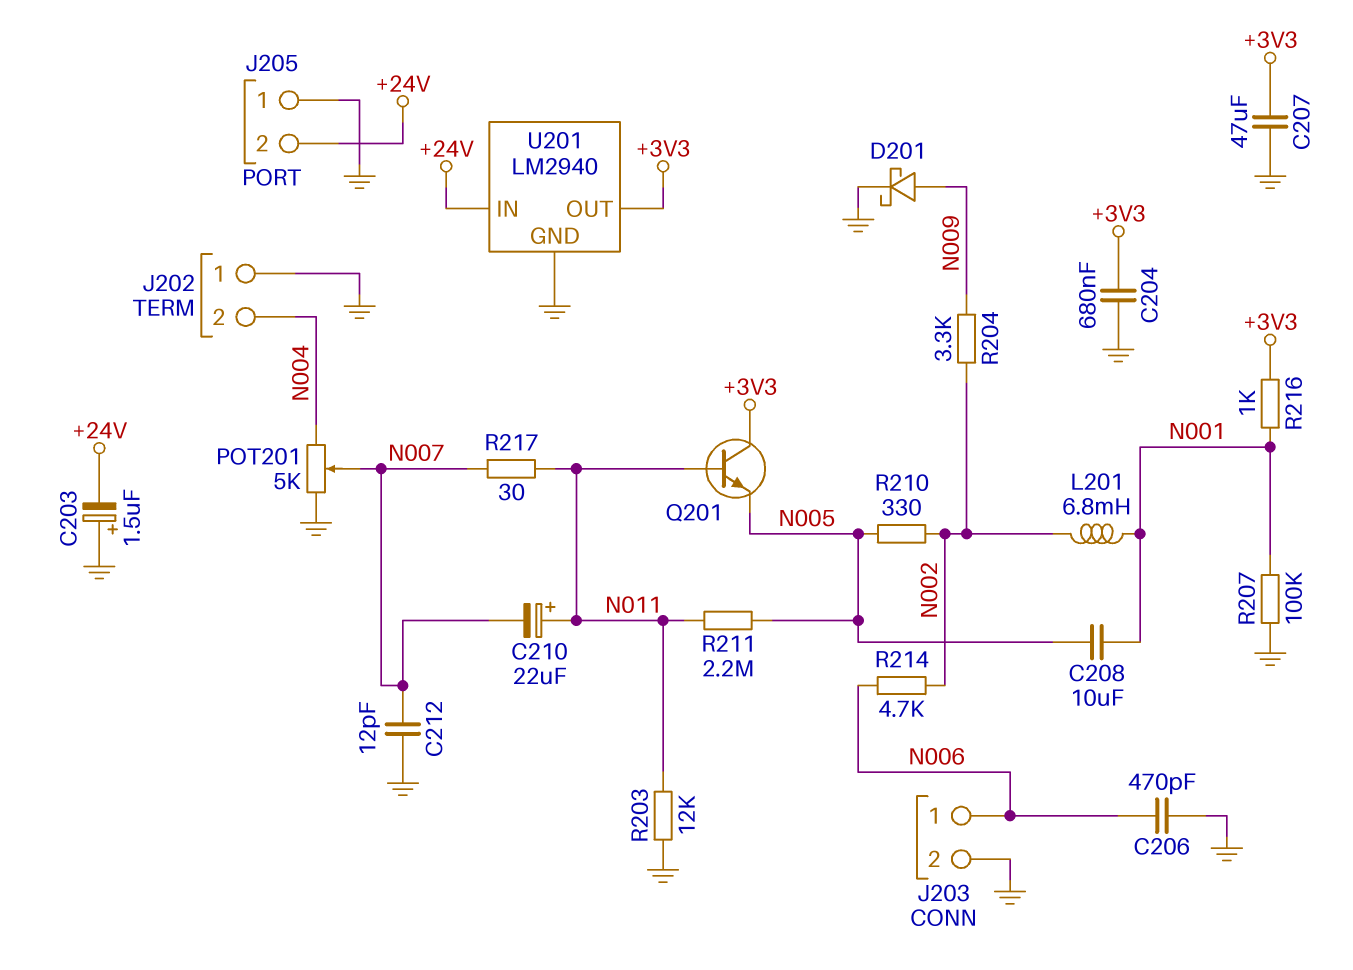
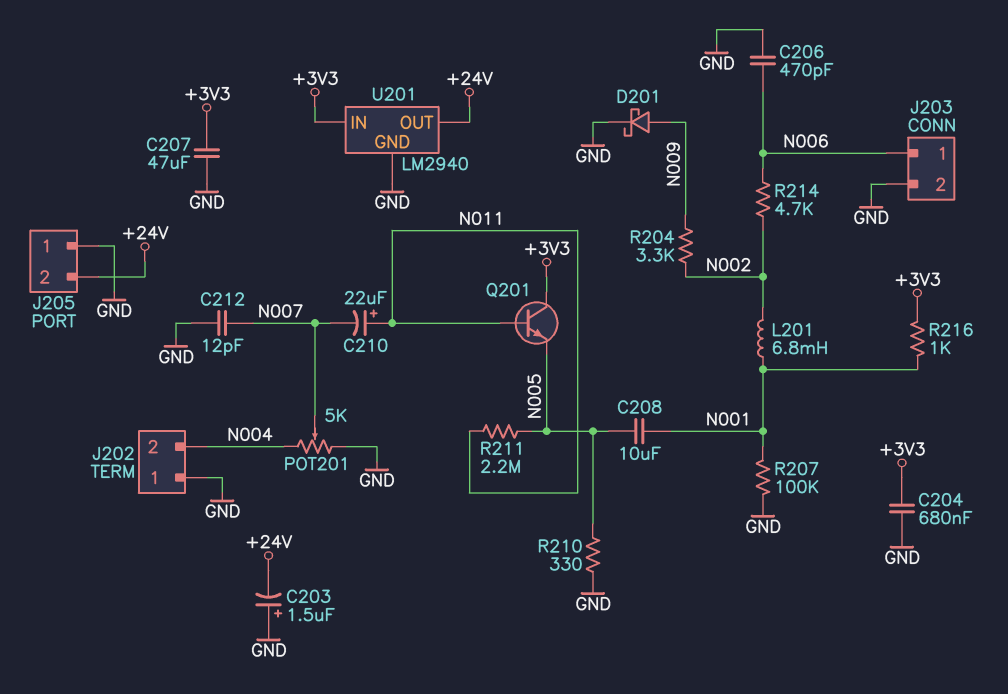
R203: 12k (GND, N011) -> none
R210: 330 (N002, N005) -> 330 (GND, N005)
R217: 30 (N007, N011) -> none
U201 pin IN: +24V -> +3V3
U201 pin OUT: +3V3 -> +24V

